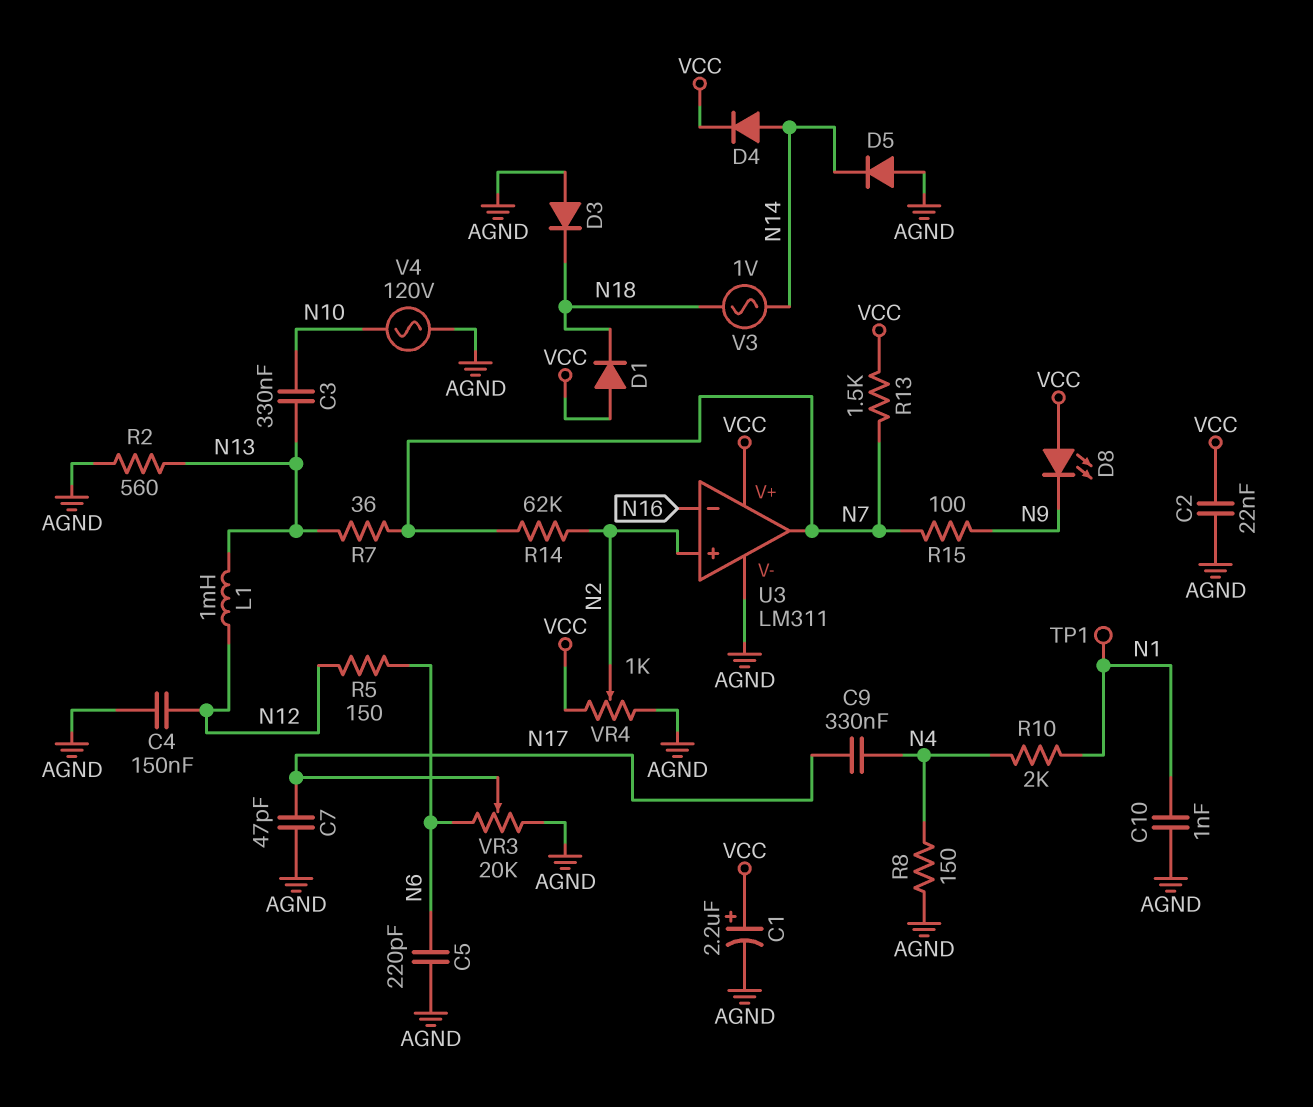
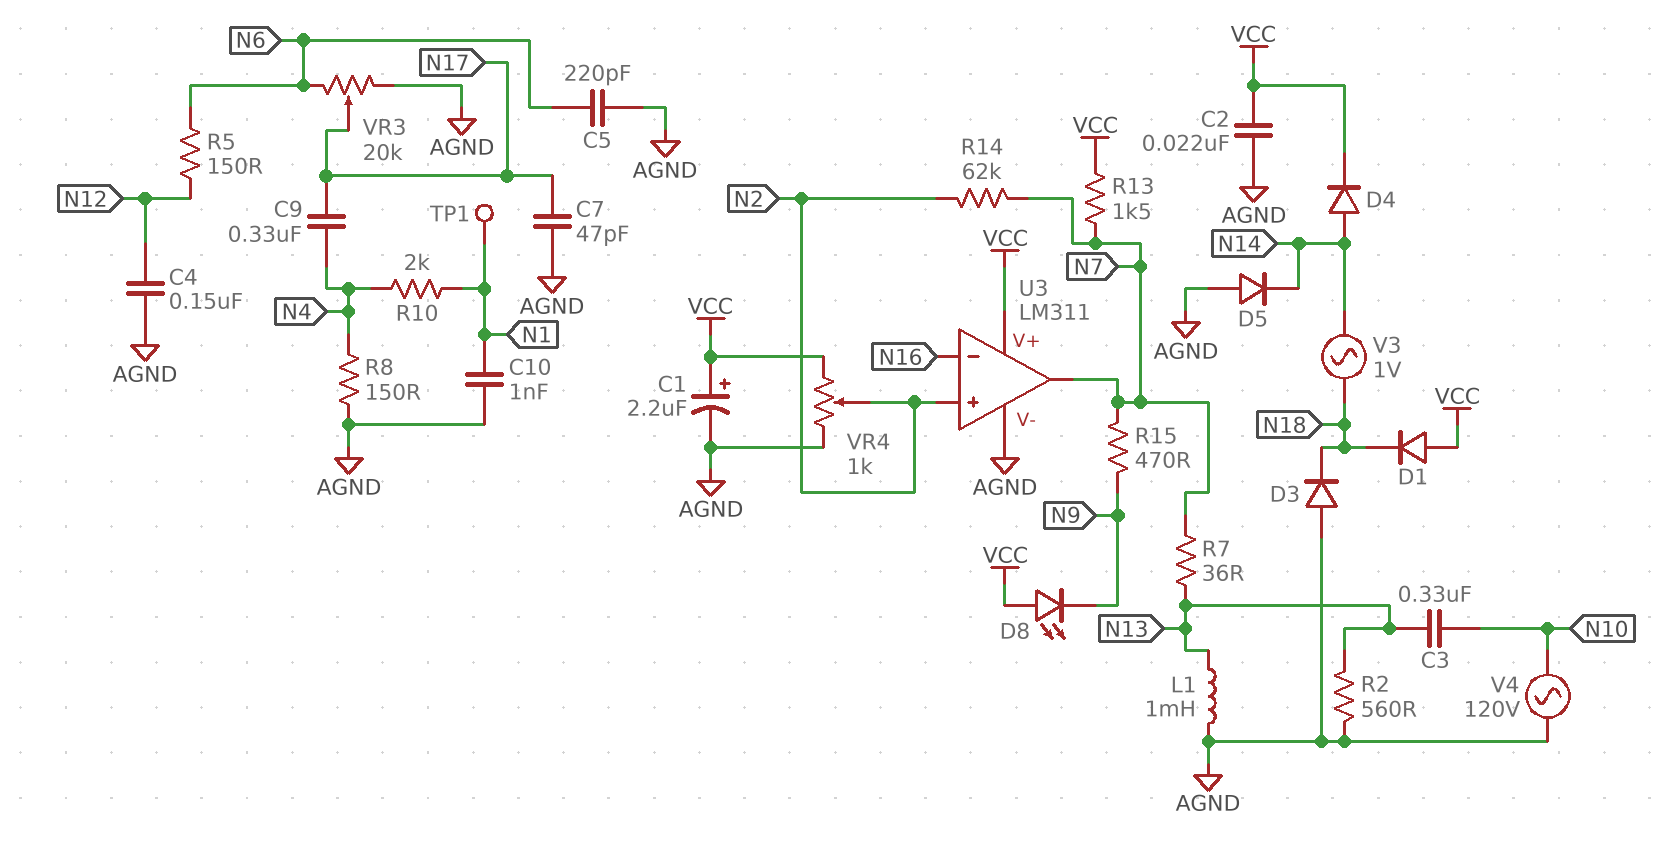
L1: 1mH (N12, N13) -> 1mH (AGND, N13)
R15: 100 (N7, N9) -> 470 (N7, N9)

